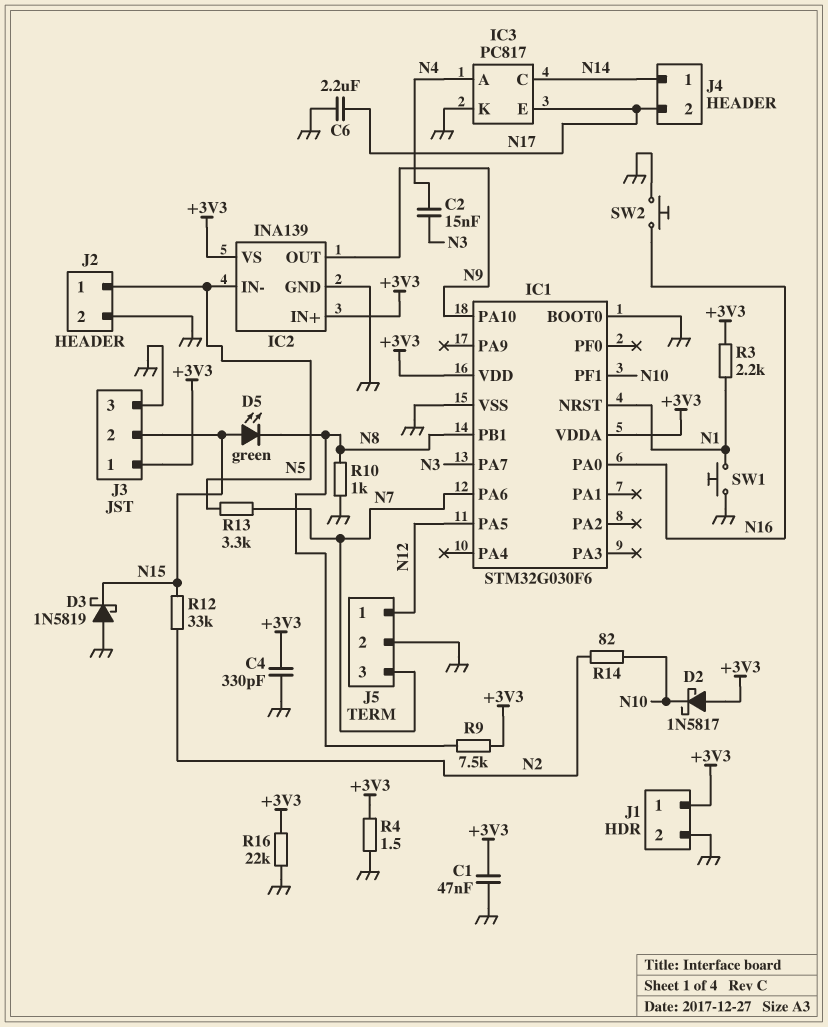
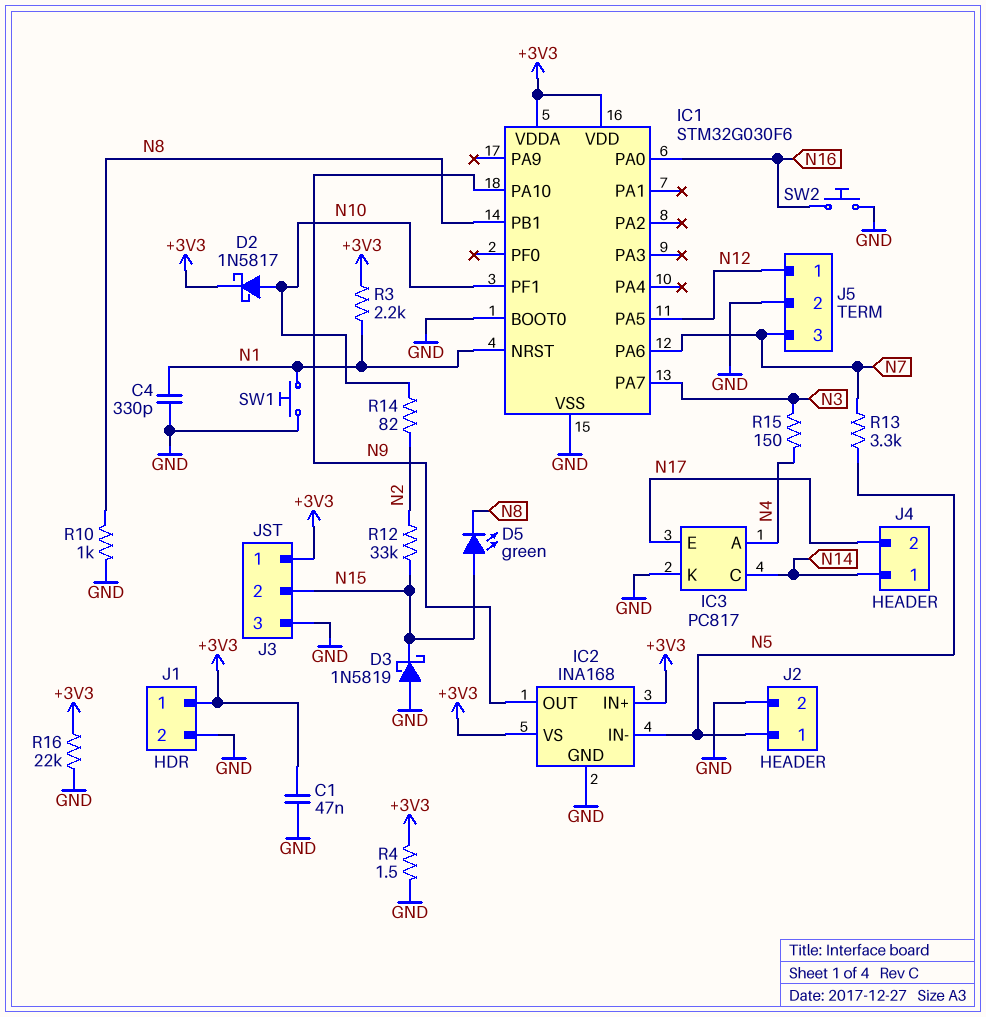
C2: 15nF (N3, N4) -> none
C4: 330pF (+3V3, GND) -> 330pF (GND, N1)
C6: 2.2uF (GND, N17) -> none
D2: schottky 1N5817 (A +3V3, K N10) -> schottky 1N5817 (A N10, K +3V3)
IC2: INA139 -> INA168
R9: 7.5k (+3V3, N8) -> none
R15: none -> 150 (N3, N4)

